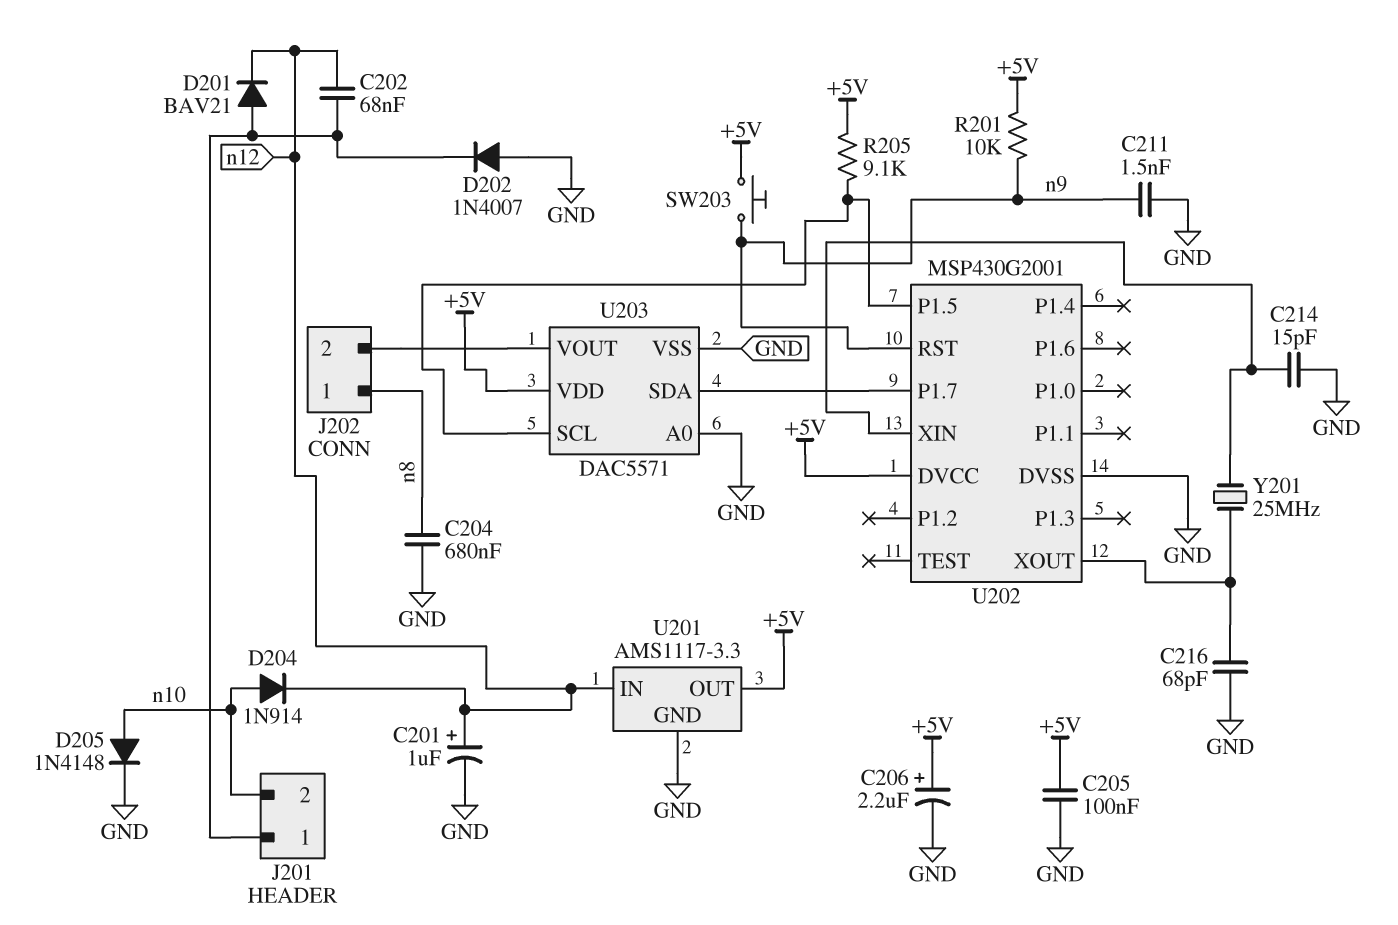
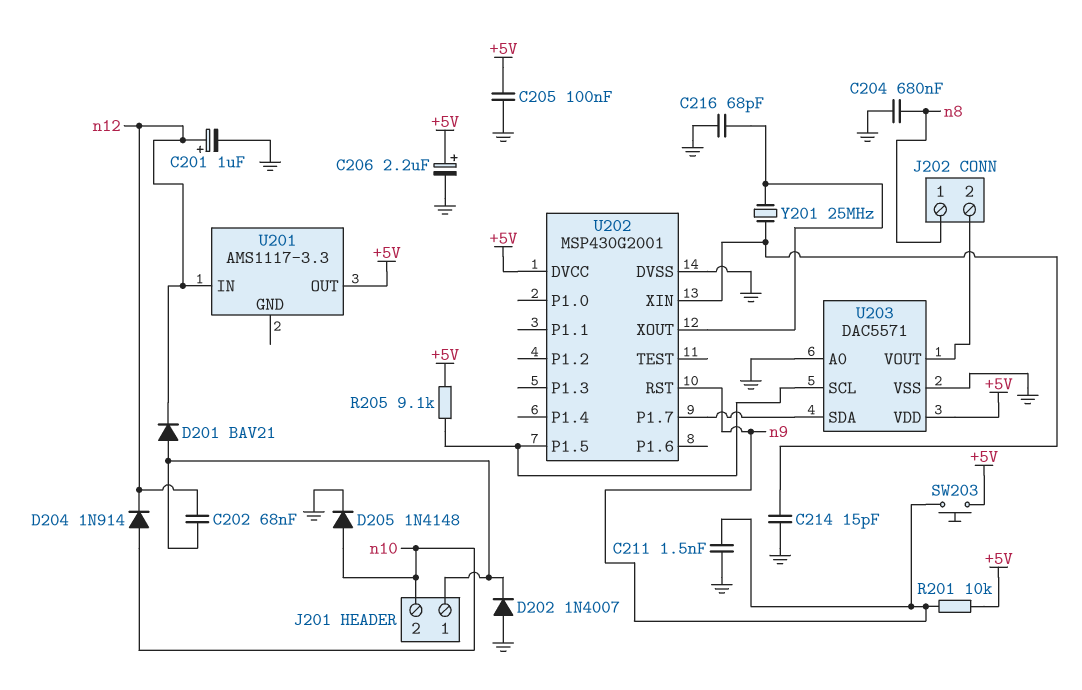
U201 pin GND: GND -> none

